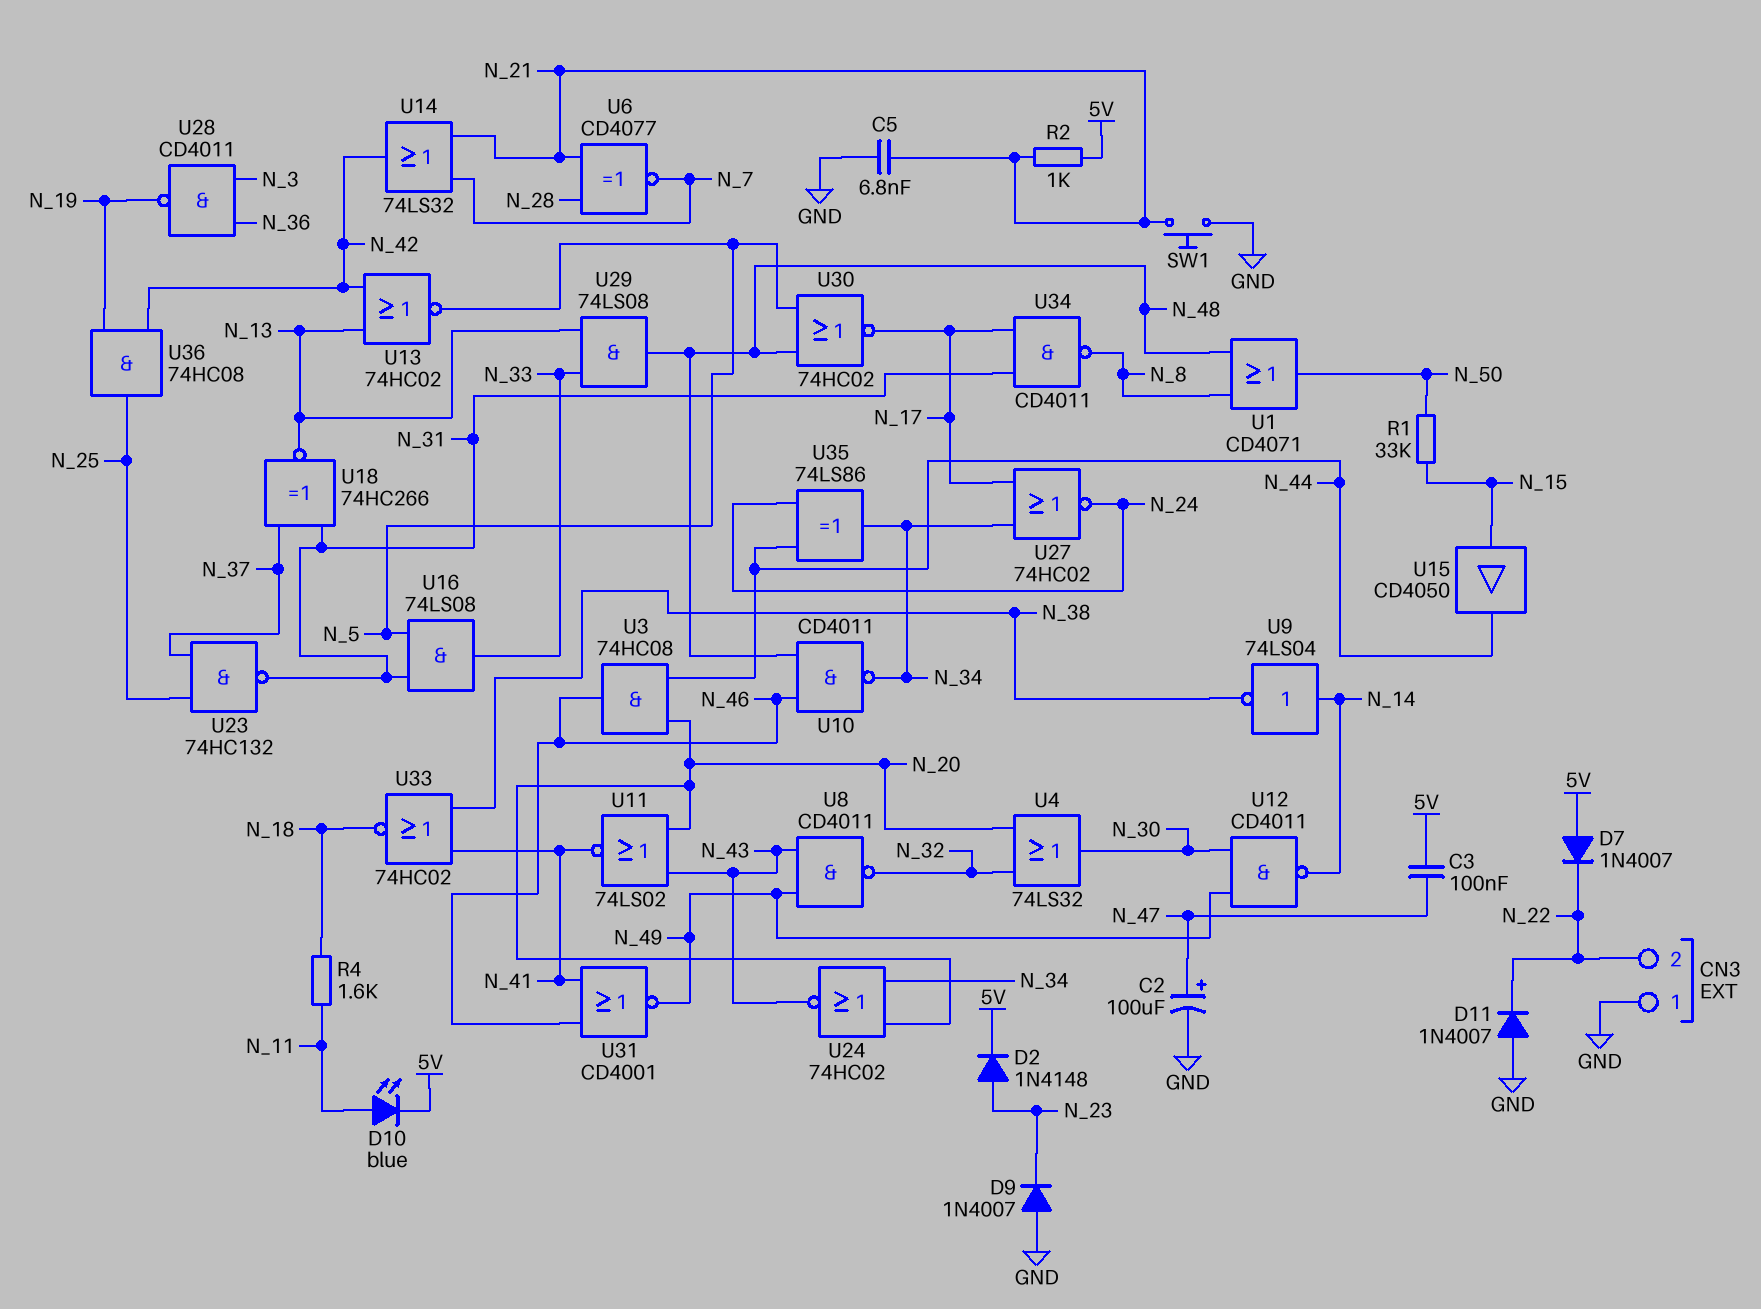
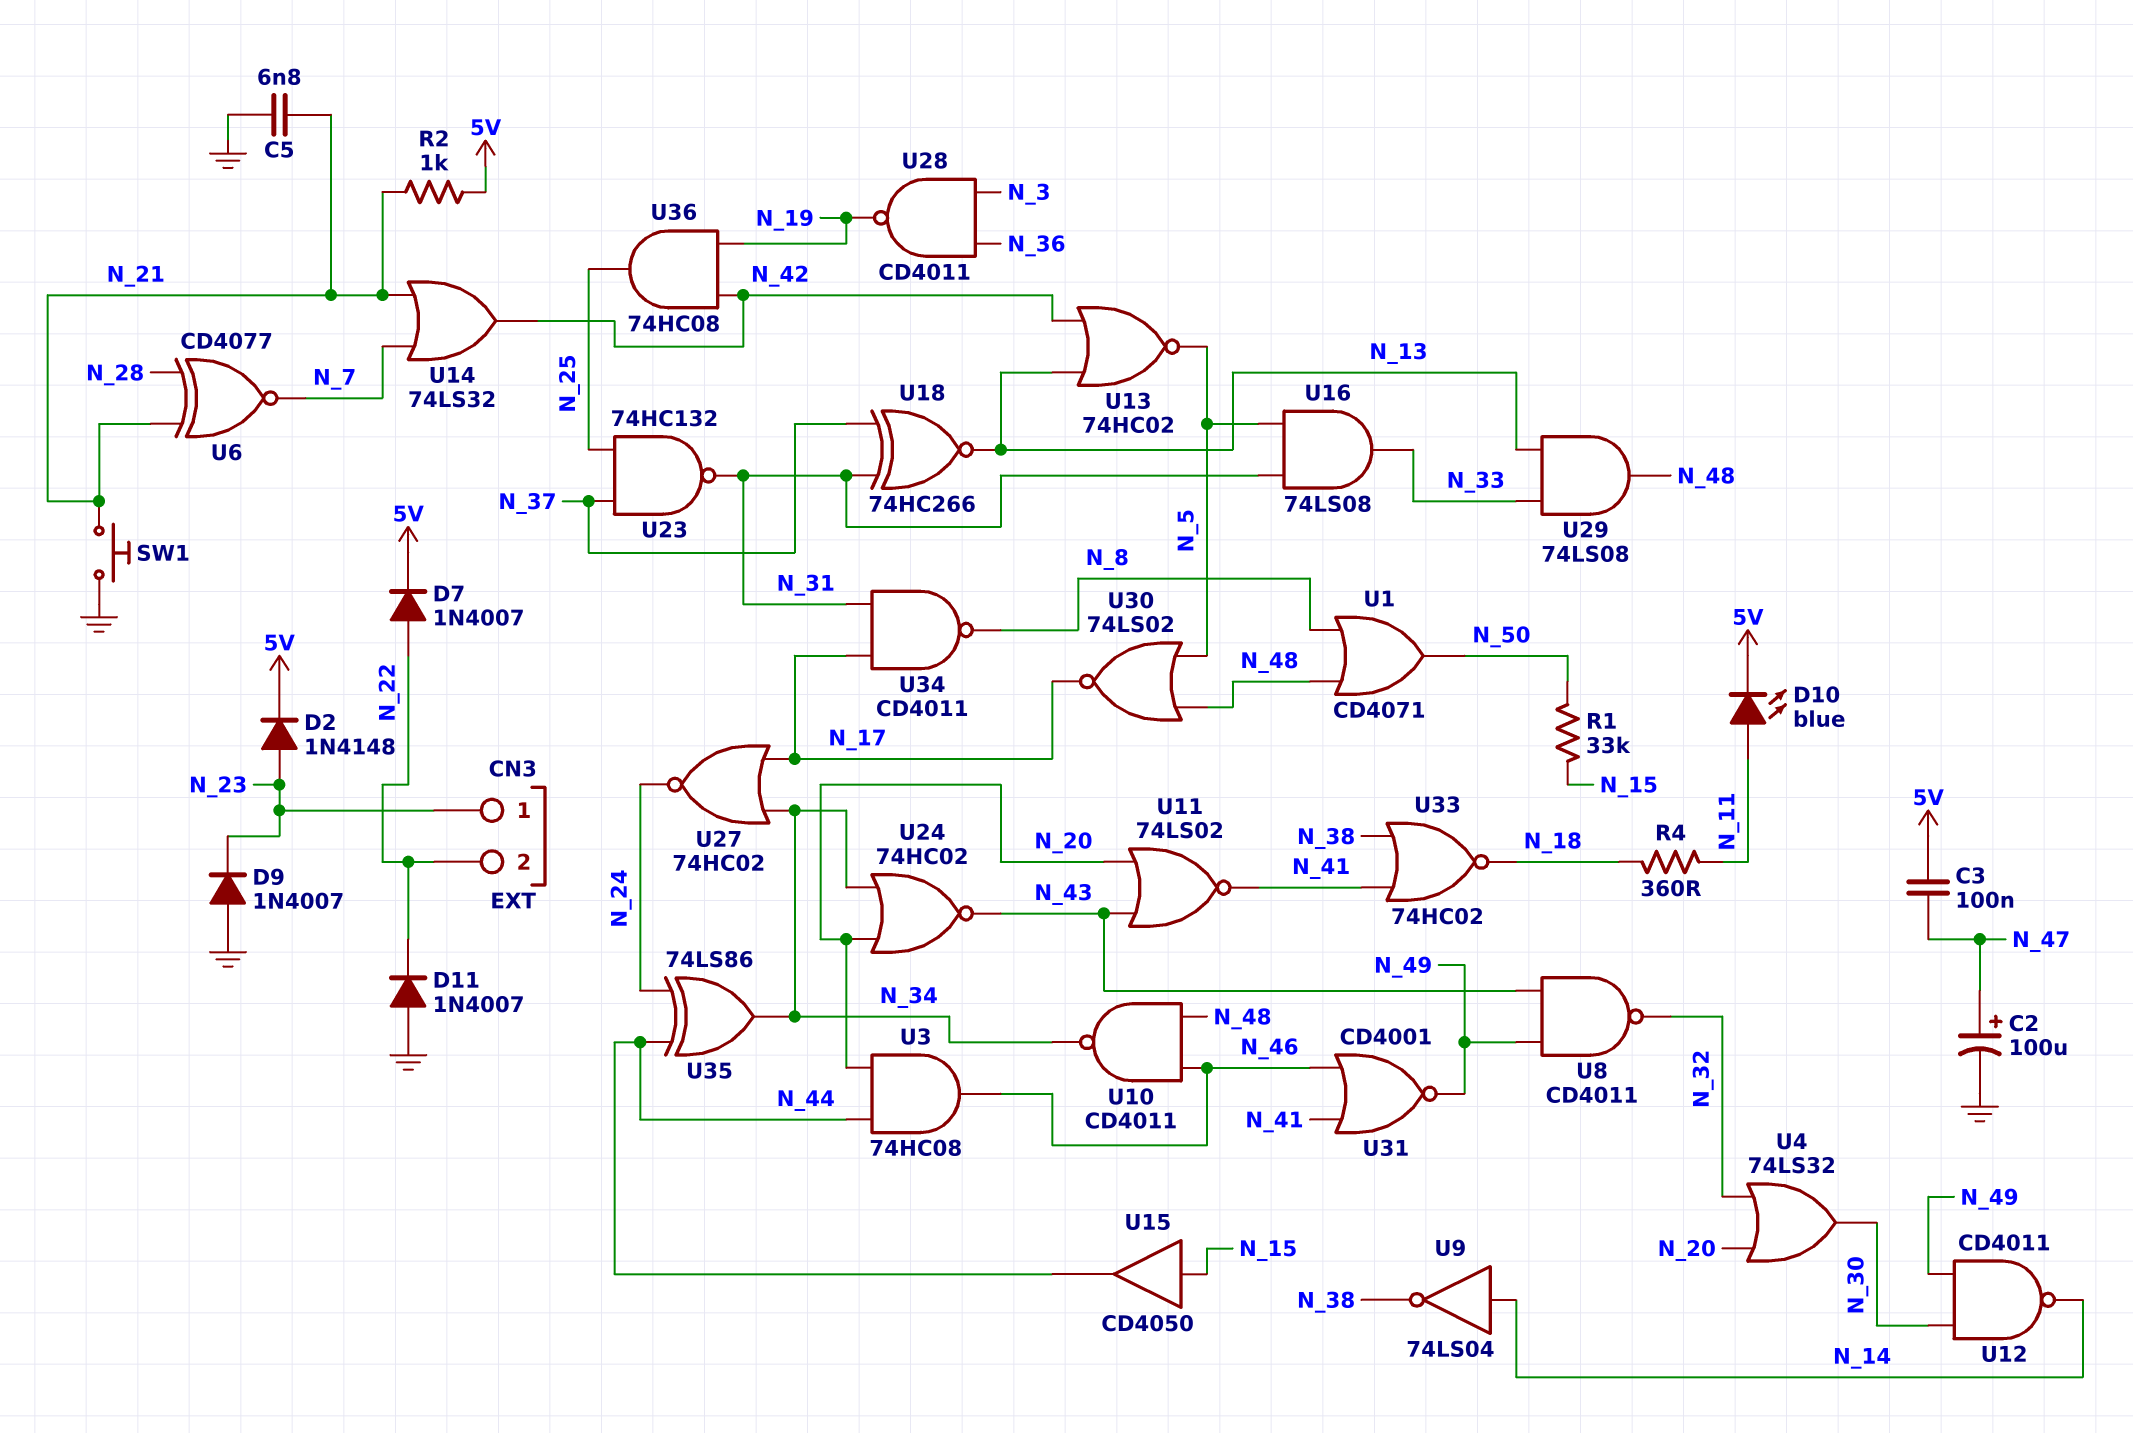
CN3 pin 1: GND -> N_23
D7: diode 1N4007 (A 5V, K N_22) -> diode 1N4007 (A N_22, K 5V)
R4: 1.6k (N_11, N_18) -> 360 (N_11, N_18)
U30: NOR 74HC02 (in N_5, in N_48, out N_17) -> NOR 74LS02 (in N_5, in N_48, out N_17)

